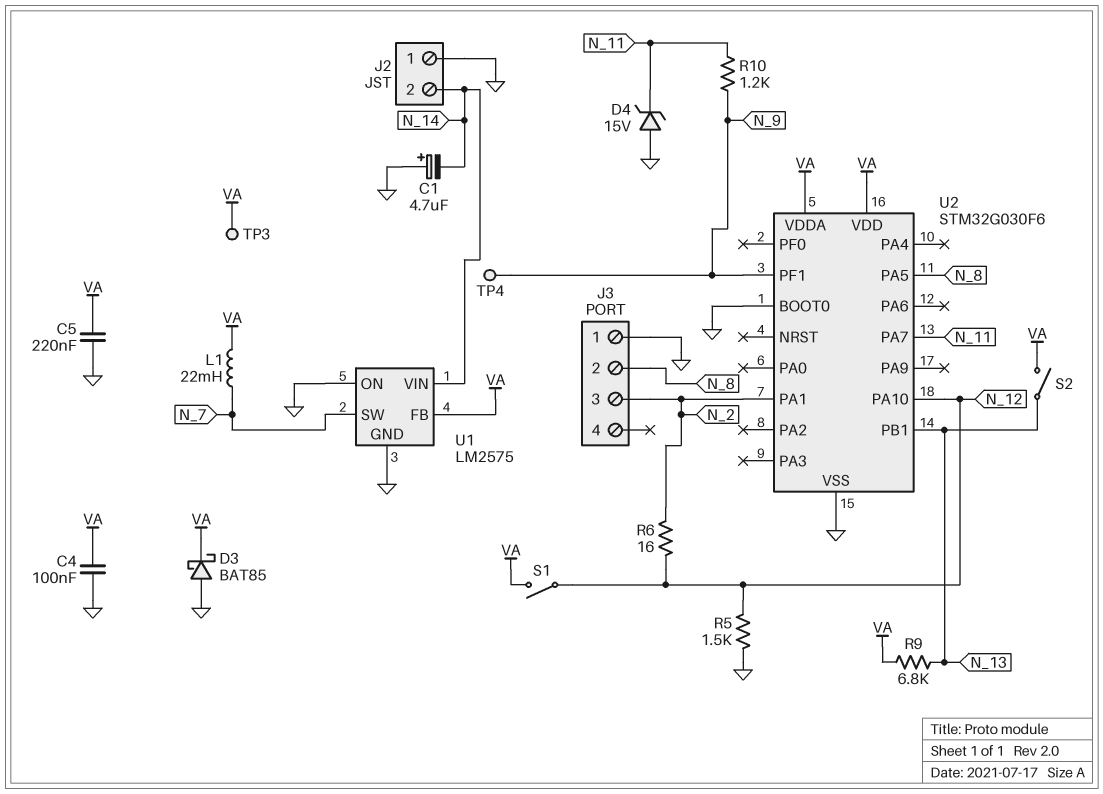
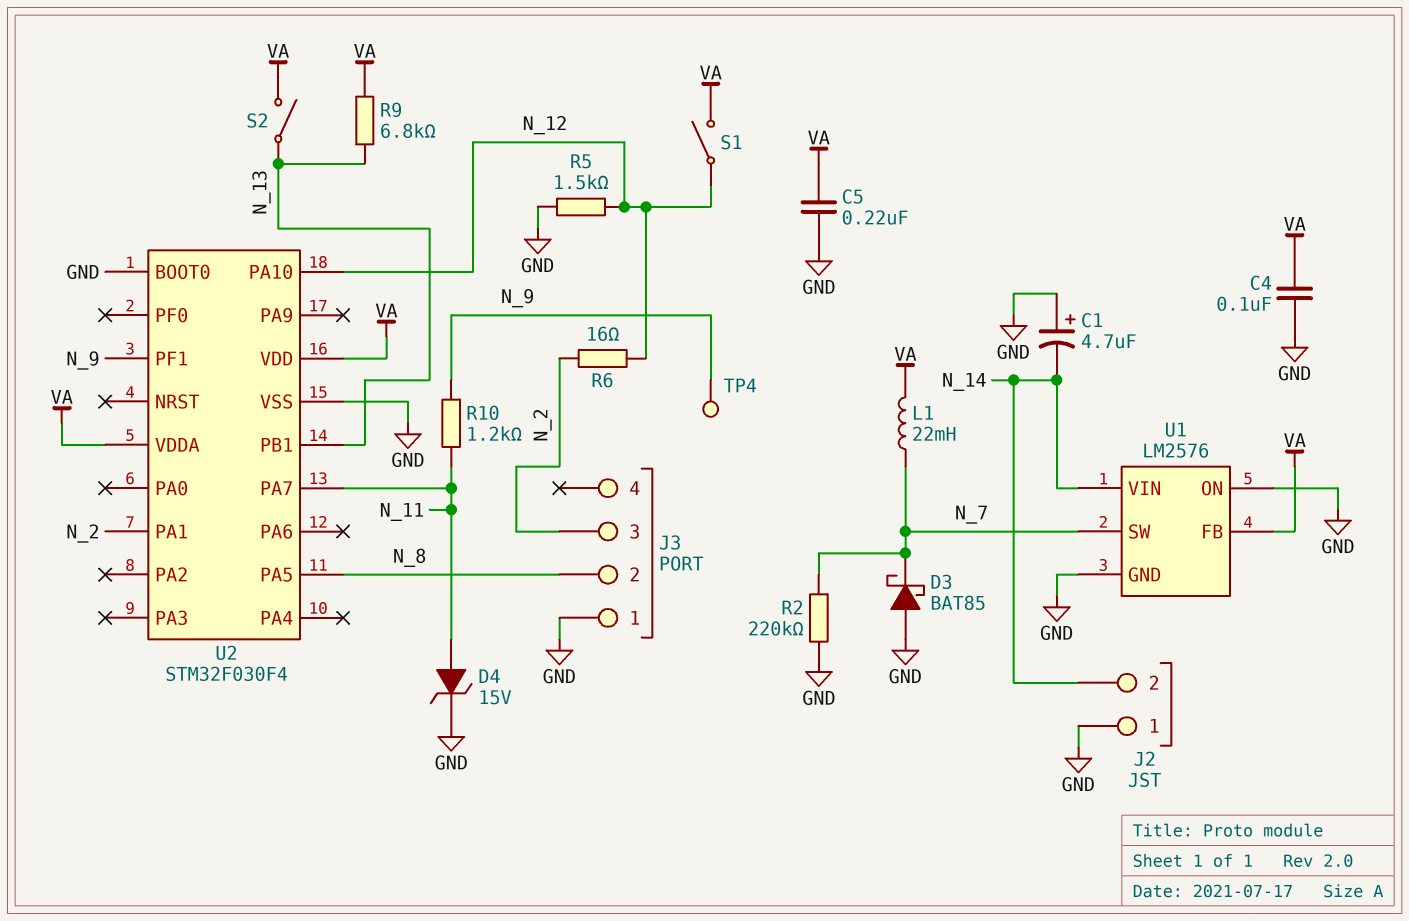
D3: schottky BAT85 (A GND, K VA) -> schottky BAT85 (A GND, K N_7)
D4: zener 15V (A GND, K N_11) -> zener 15V (A N_11, K GND)
R2: none -> 220k (GND, N_7)
TP3: test point (VA) -> none
U1: LM2575 -> LM2576
U2: STM32G030F6 -> STM32F030F4

